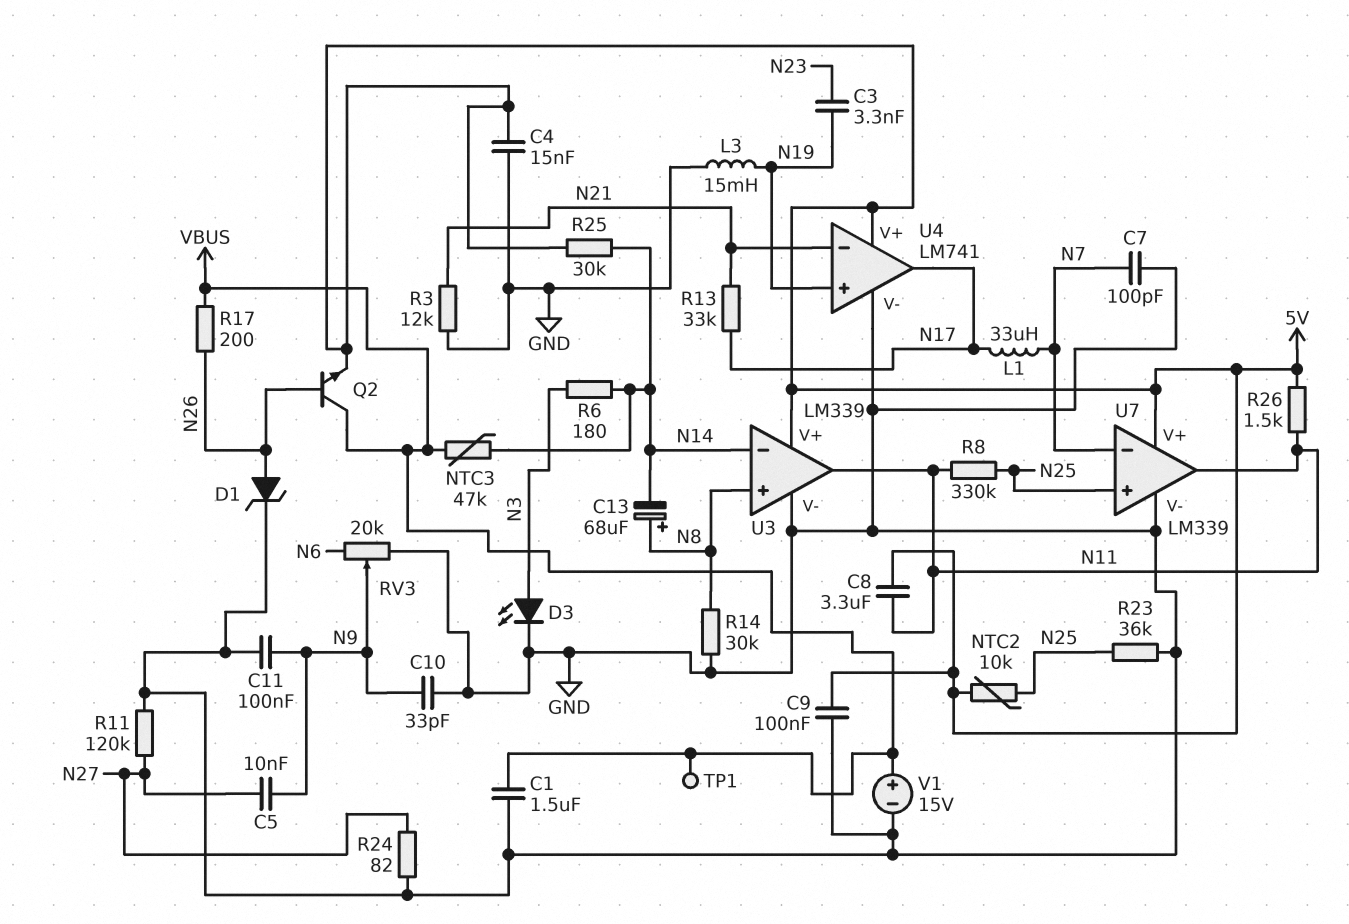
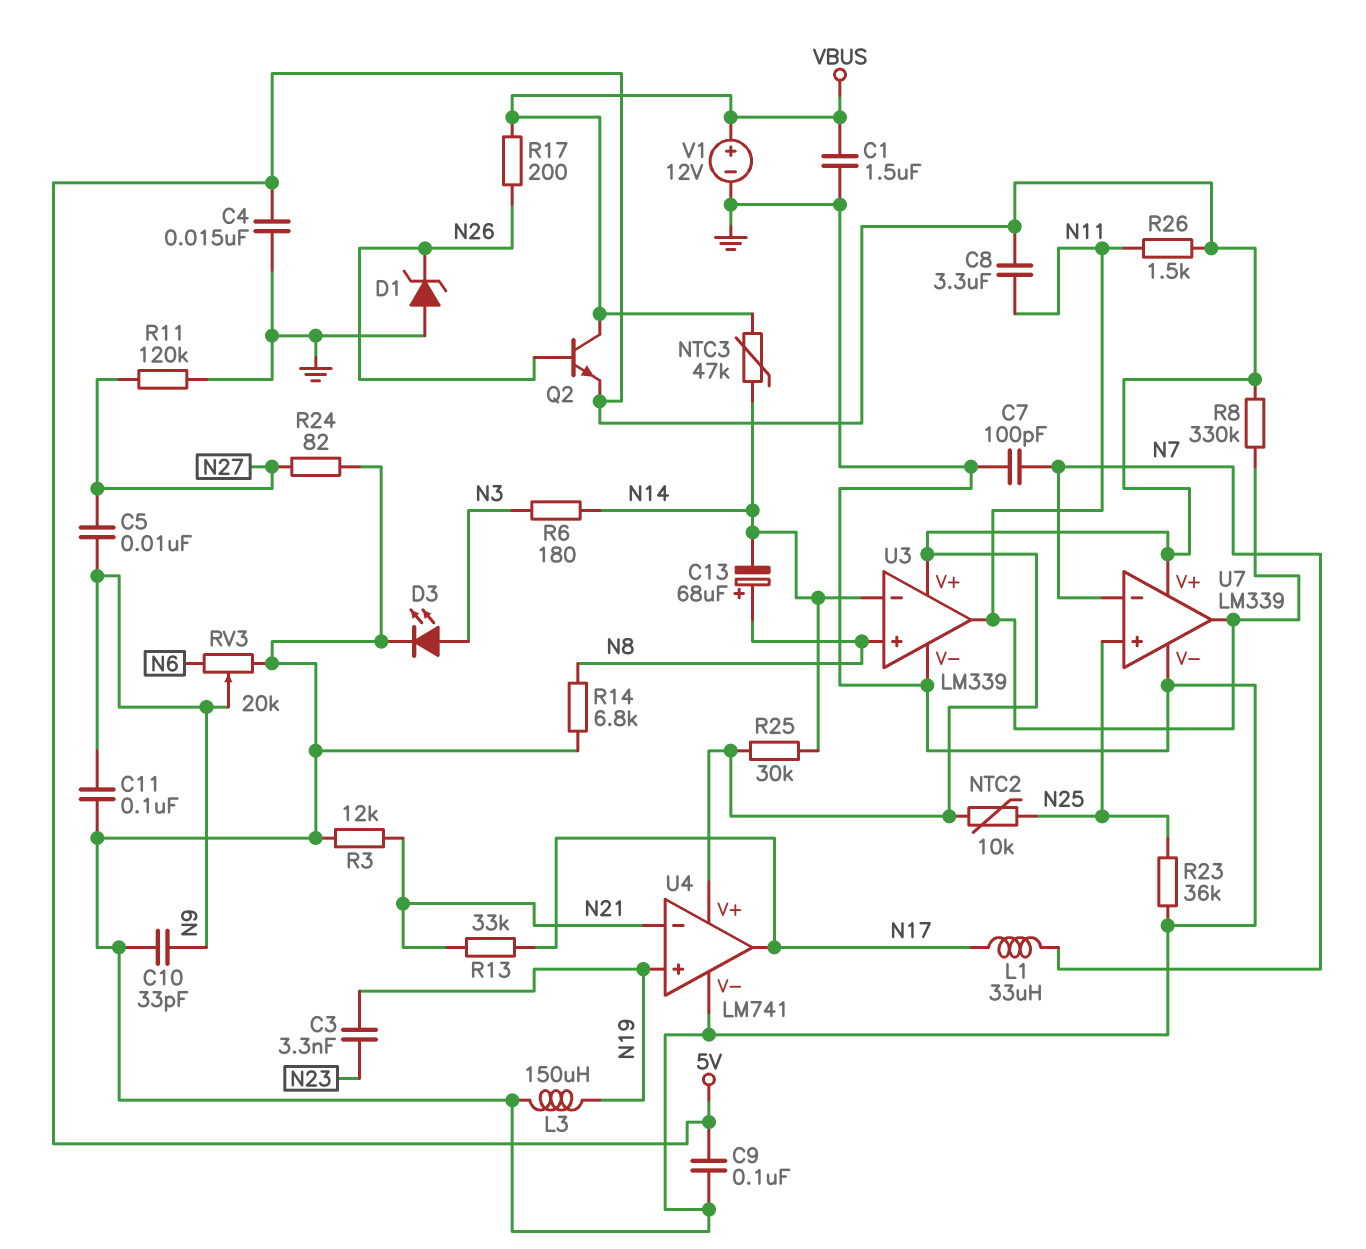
D1: zener (A N26, K GND) -> zener (A GND, K N26)
L3: 15mH (GND, N19) -> 150uH (GND, N19)
R8: 330k (N11, N25) -> 330k (5V, N11)
R14: 30k (GND, N8) -> 6.8k (GND, N8)
TP1: test point (VBUS) -> none
V1: 15V (plus VBUS, minus GND) -> 12V (plus VBUS, minus GND)

